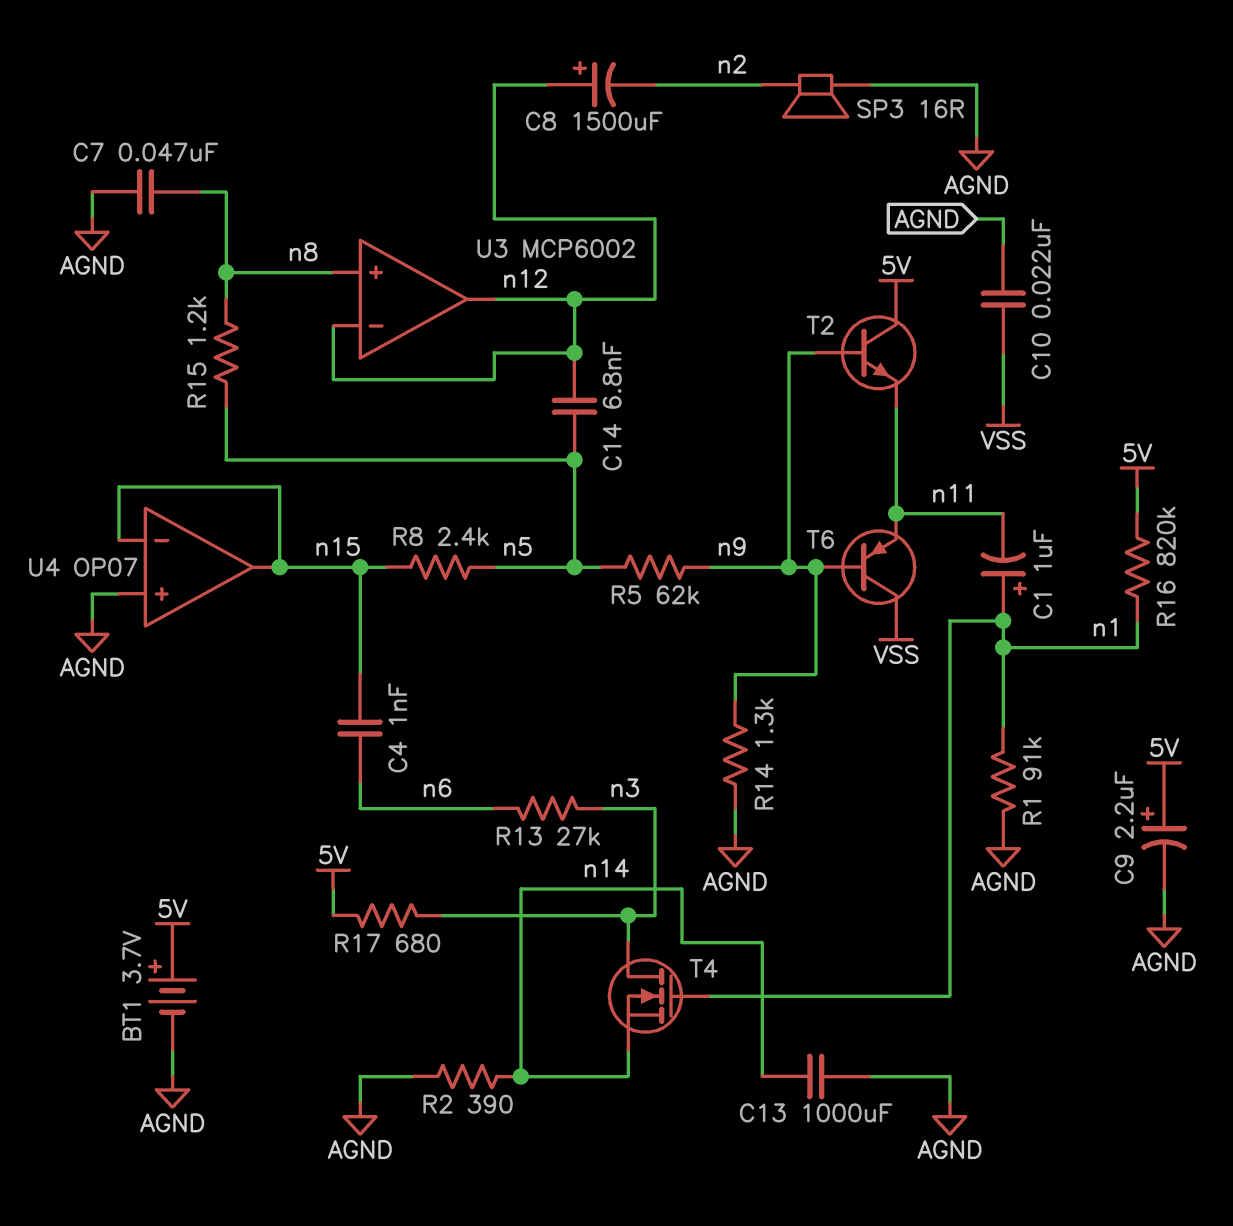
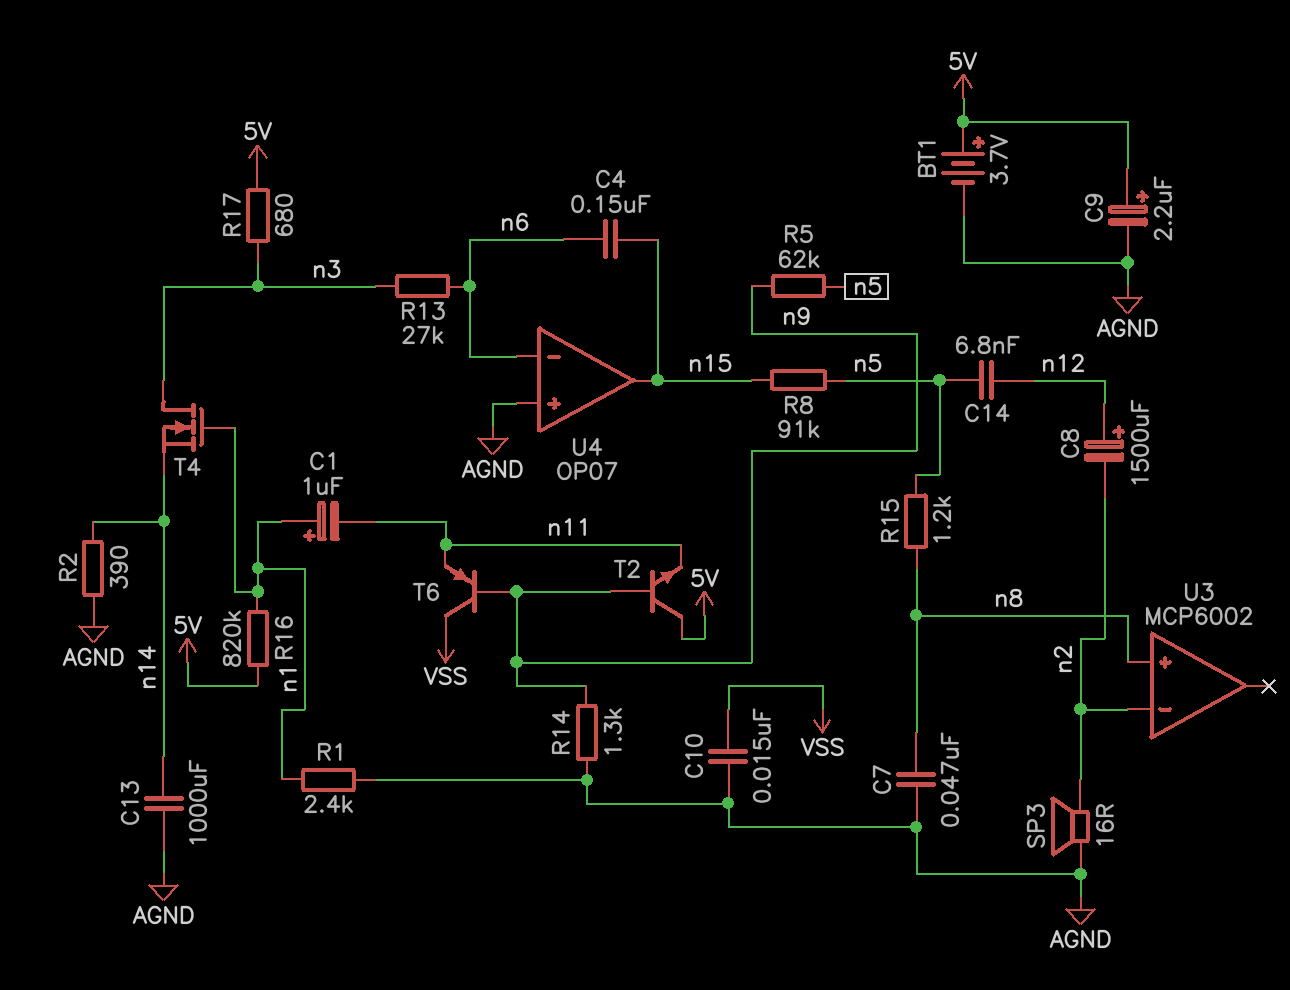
C4: 1nF (n6, n15) -> 150nF (n6, n15)
C10: 22nF (AGND, VSS) -> 15nF (AGND, VSS)
R1: 91k (AGND, n1) -> 2.4k (AGND, n1)
R8: 2.4k (n5, n15) -> 91k (n5, n15)
U3 pin in-: n12 -> n2
U3 pin out: n12 -> none
U4 pin in-: n15 -> n6

